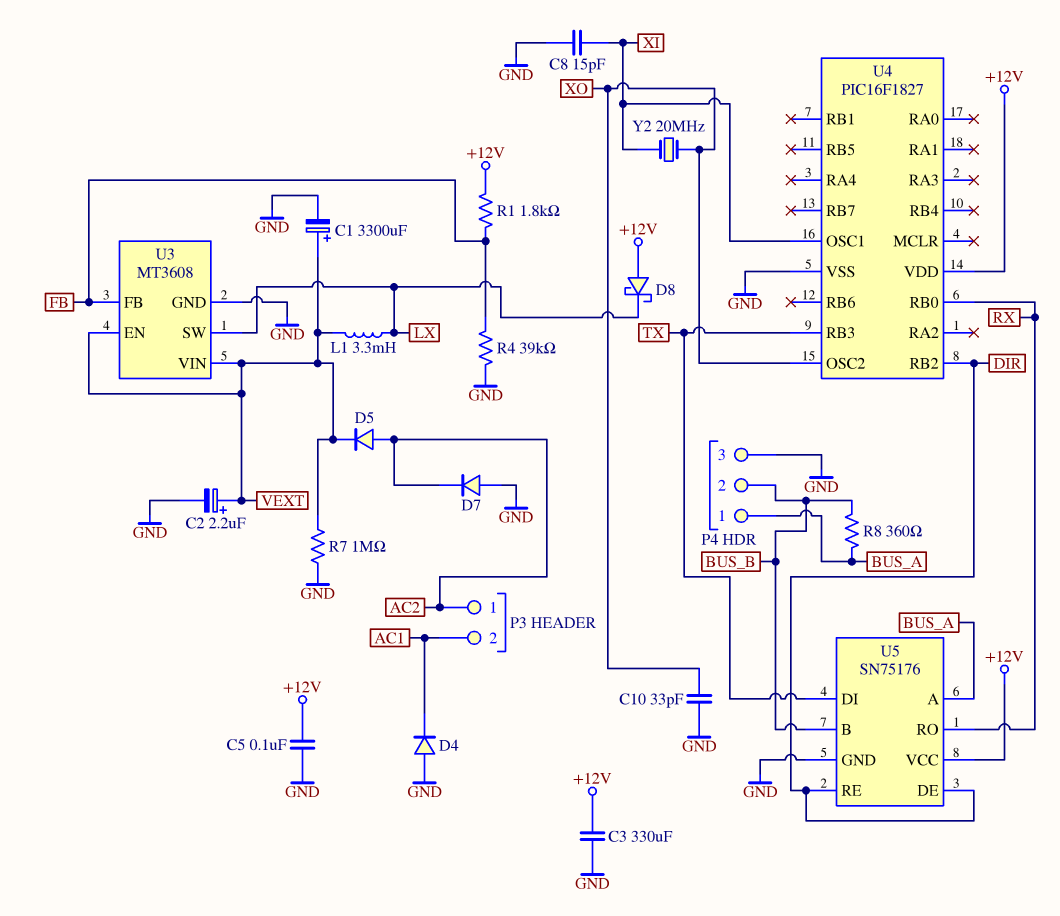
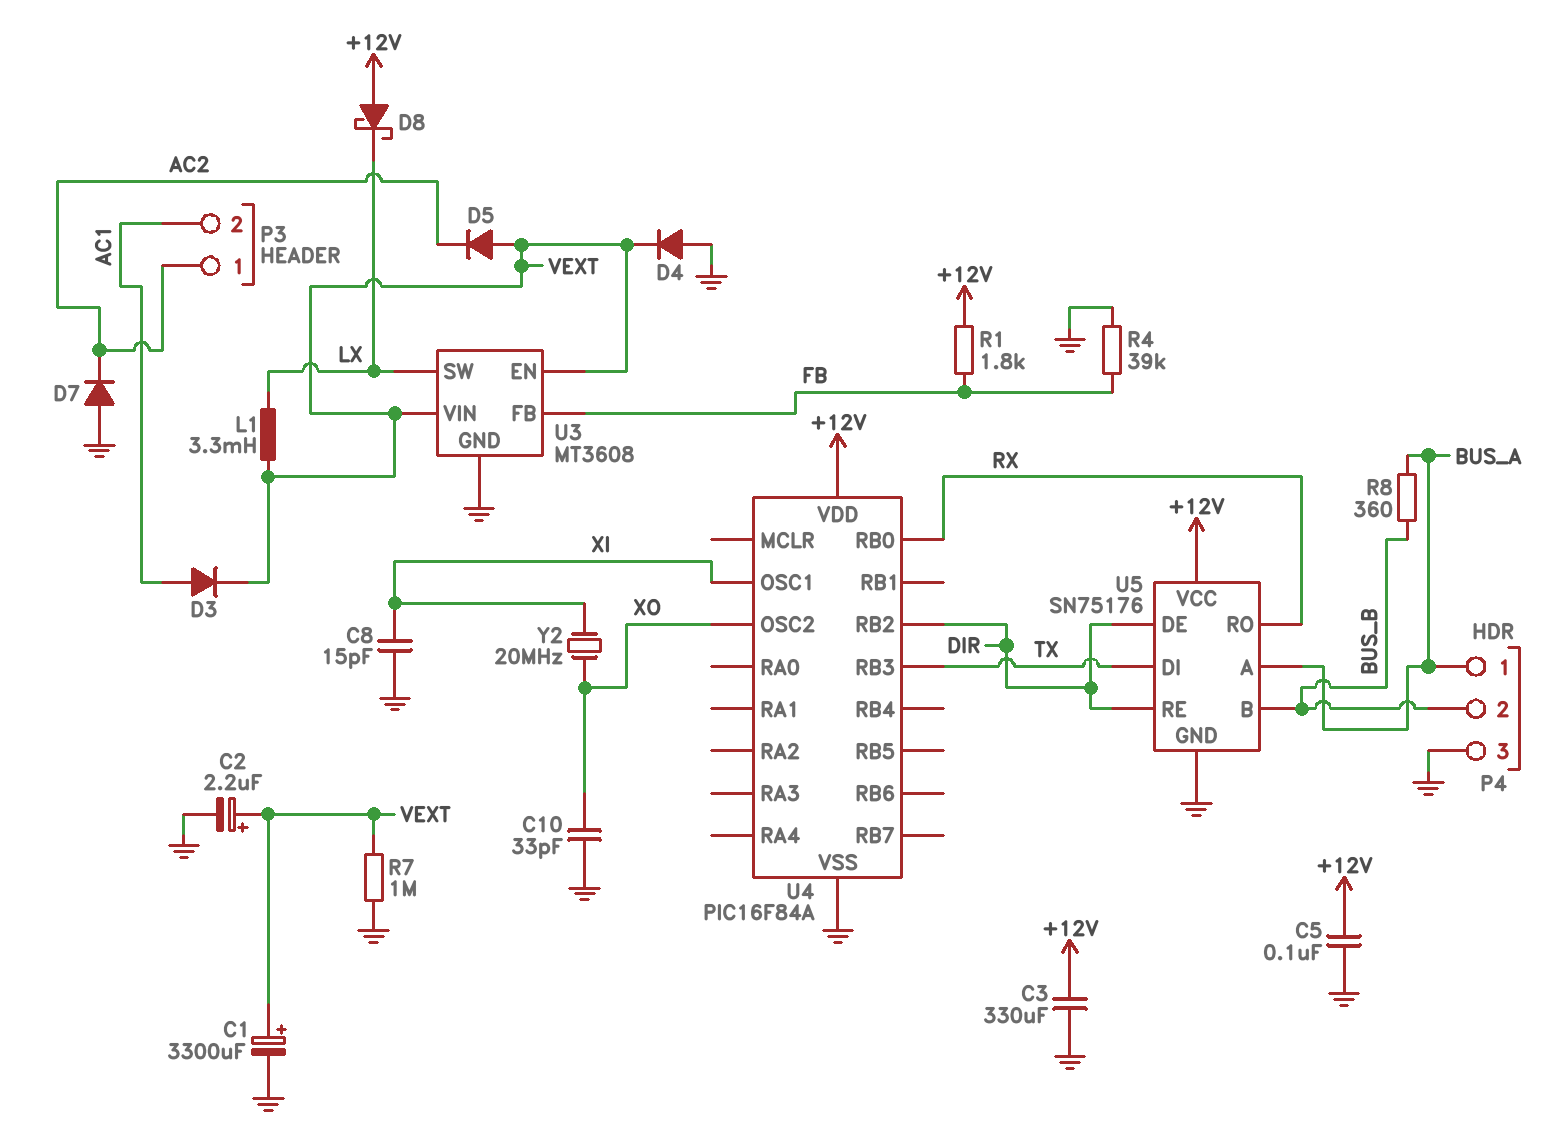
D3: none -> diode (A AC1, K VEXT)
D4: diode (A GND, K AC1) -> diode (A GND, K VEXT)
D5: diode (A AC2, K VEXT) -> diode (A VEXT, K AC2)
U4: PIC16F1827 -> PIC16F84A

